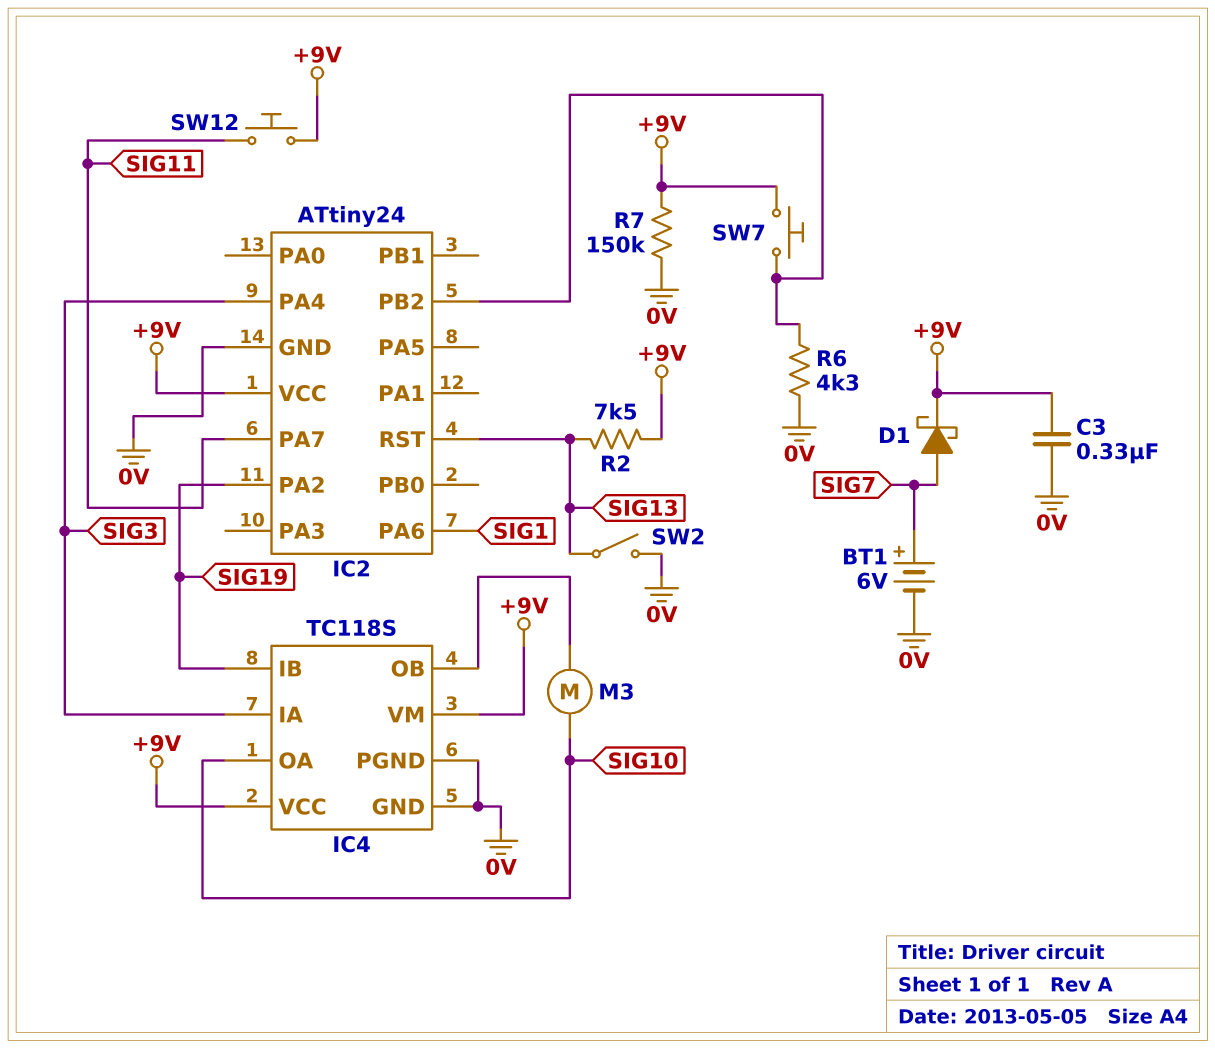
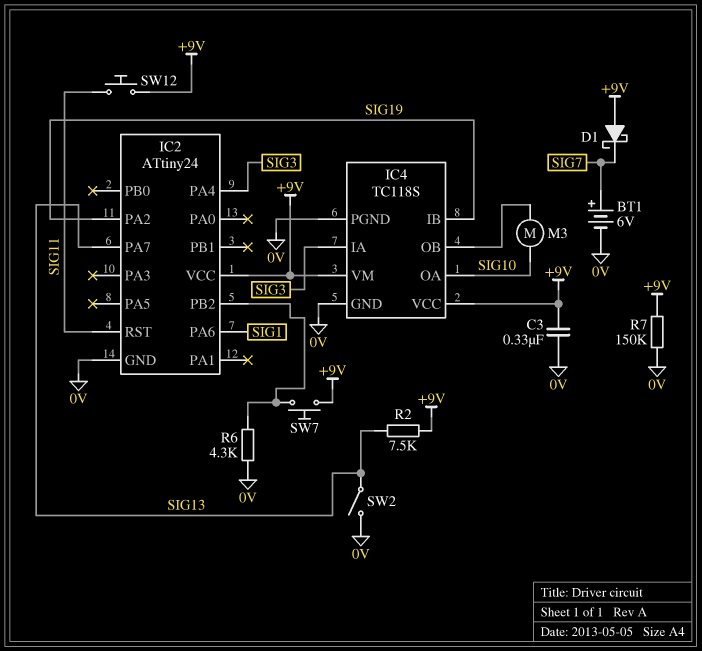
D1: schottky (A SIG7, K +9V) -> schottky (A +9V, K SIG7)
IC2 pin PA7: SIG11 -> SIG13
IC2 pin RST: SIG13 -> SIG11

